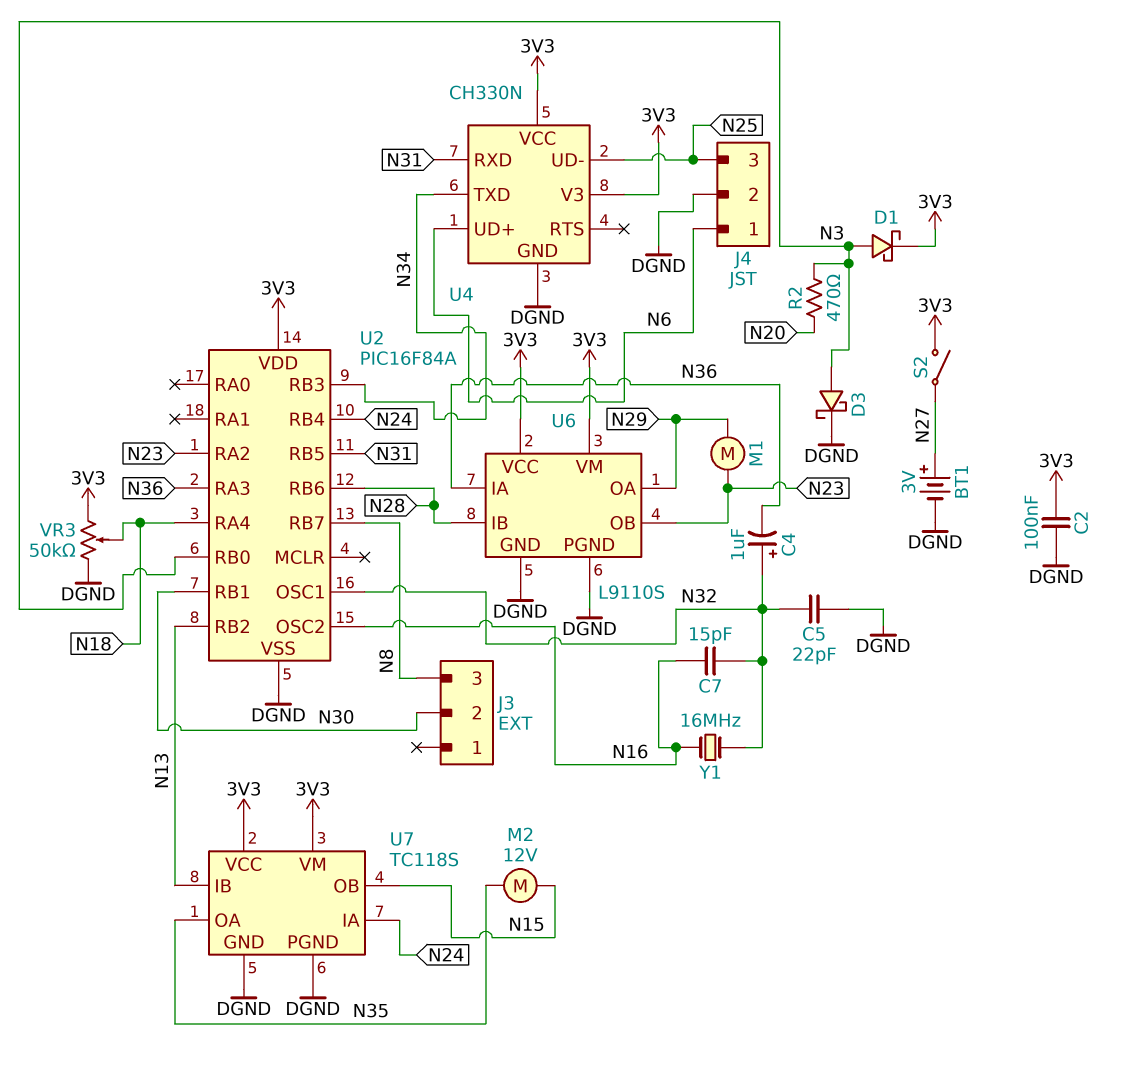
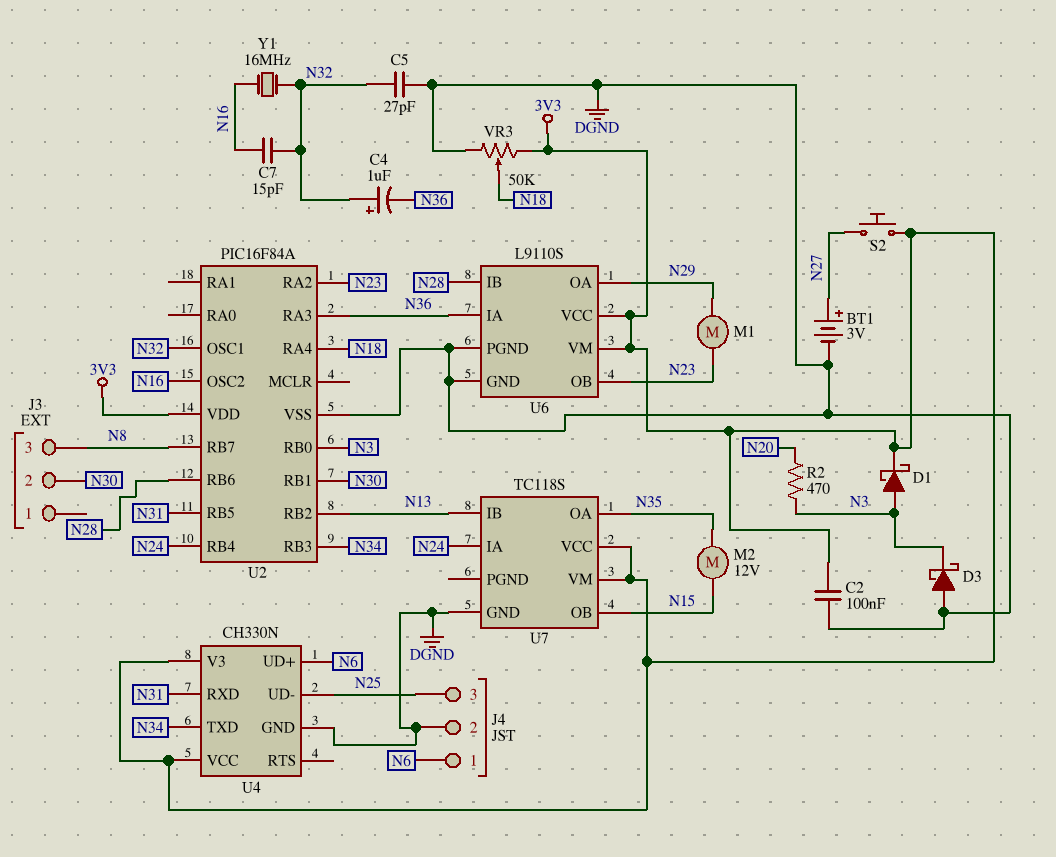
C5: 22pF (DGND, N32) -> 27pF (DGND, N32)
D3: schottky (A N3, K DGND) -> schottky (A DGND, K N3)
S2: switch (3V3, N27) -> button (3V3, N27)
U7 pin PGND: DGND -> none

